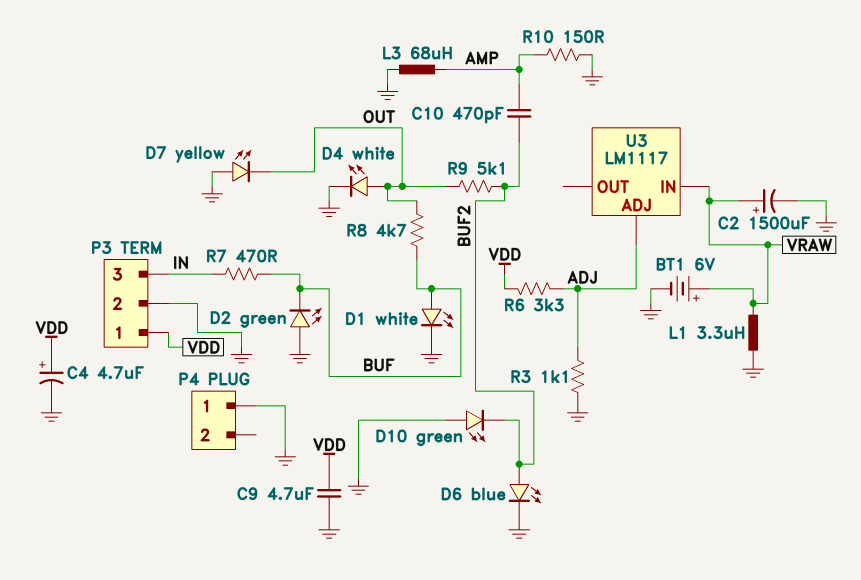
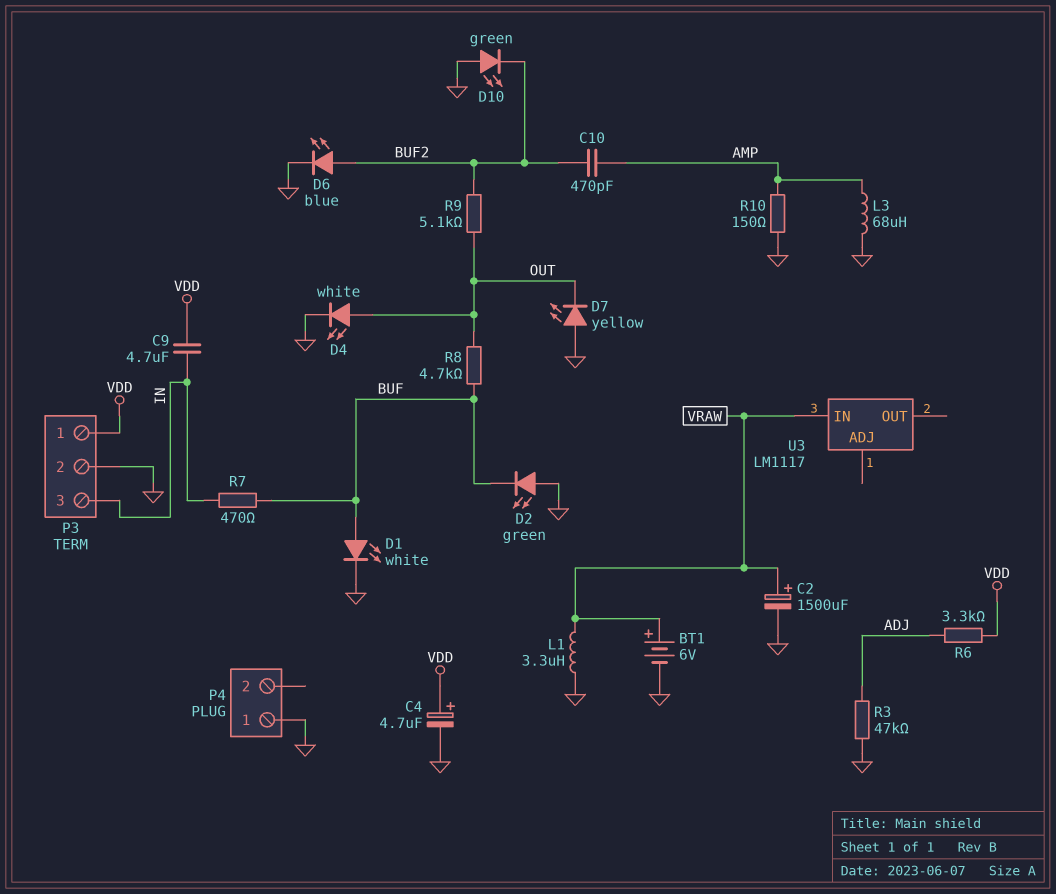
C9: 4.7uF (GND, VDD) -> 4.7uF (IN, VDD)
R3: 1.1k (ADJ, GND) -> 47k (ADJ, GND)
U3 pin ADJ: ADJ -> none

